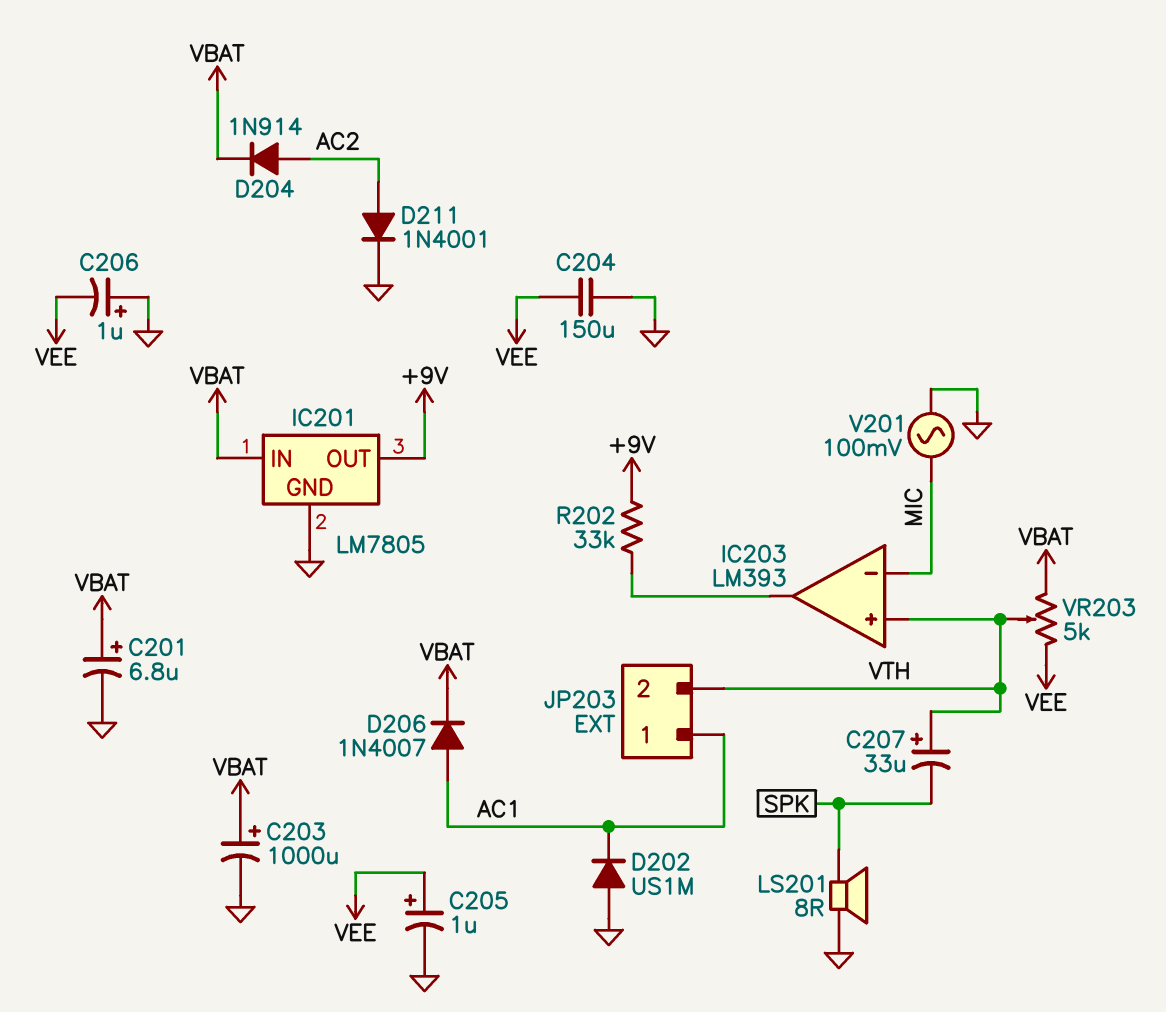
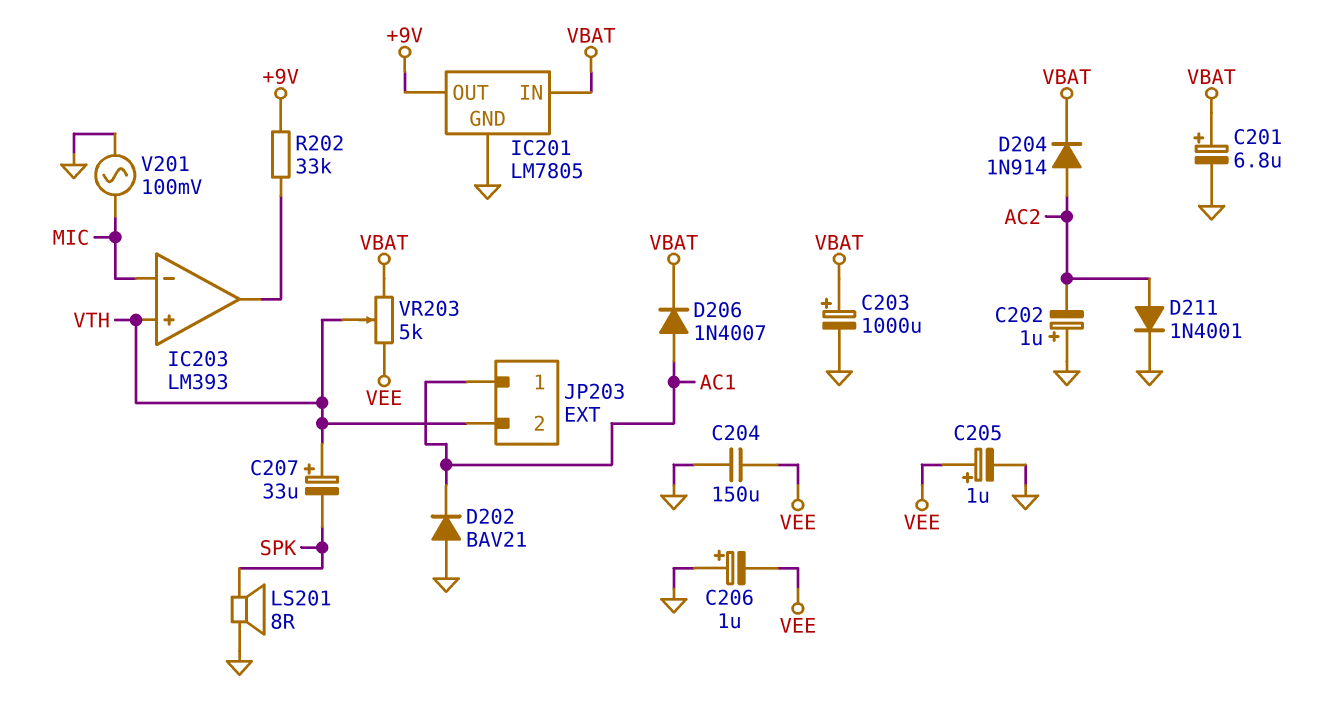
C202: none -> 1uF (plus GND, minus AC2)
D202: diode US1M (A GND, K AC1) -> diode BAV21 (A GND, K AC1)

